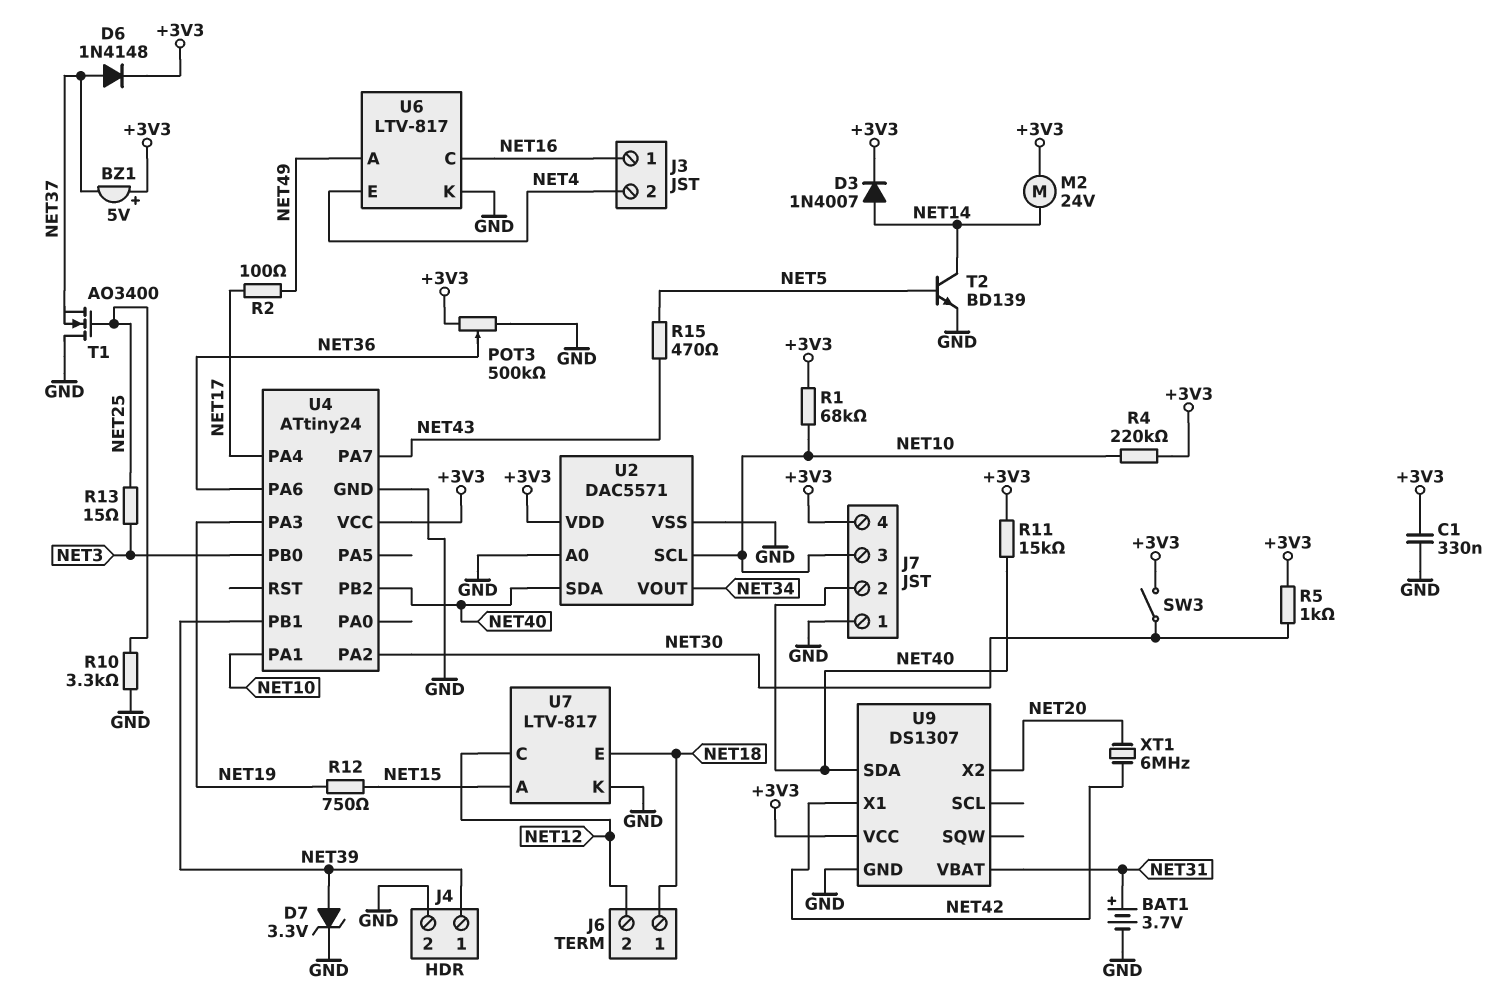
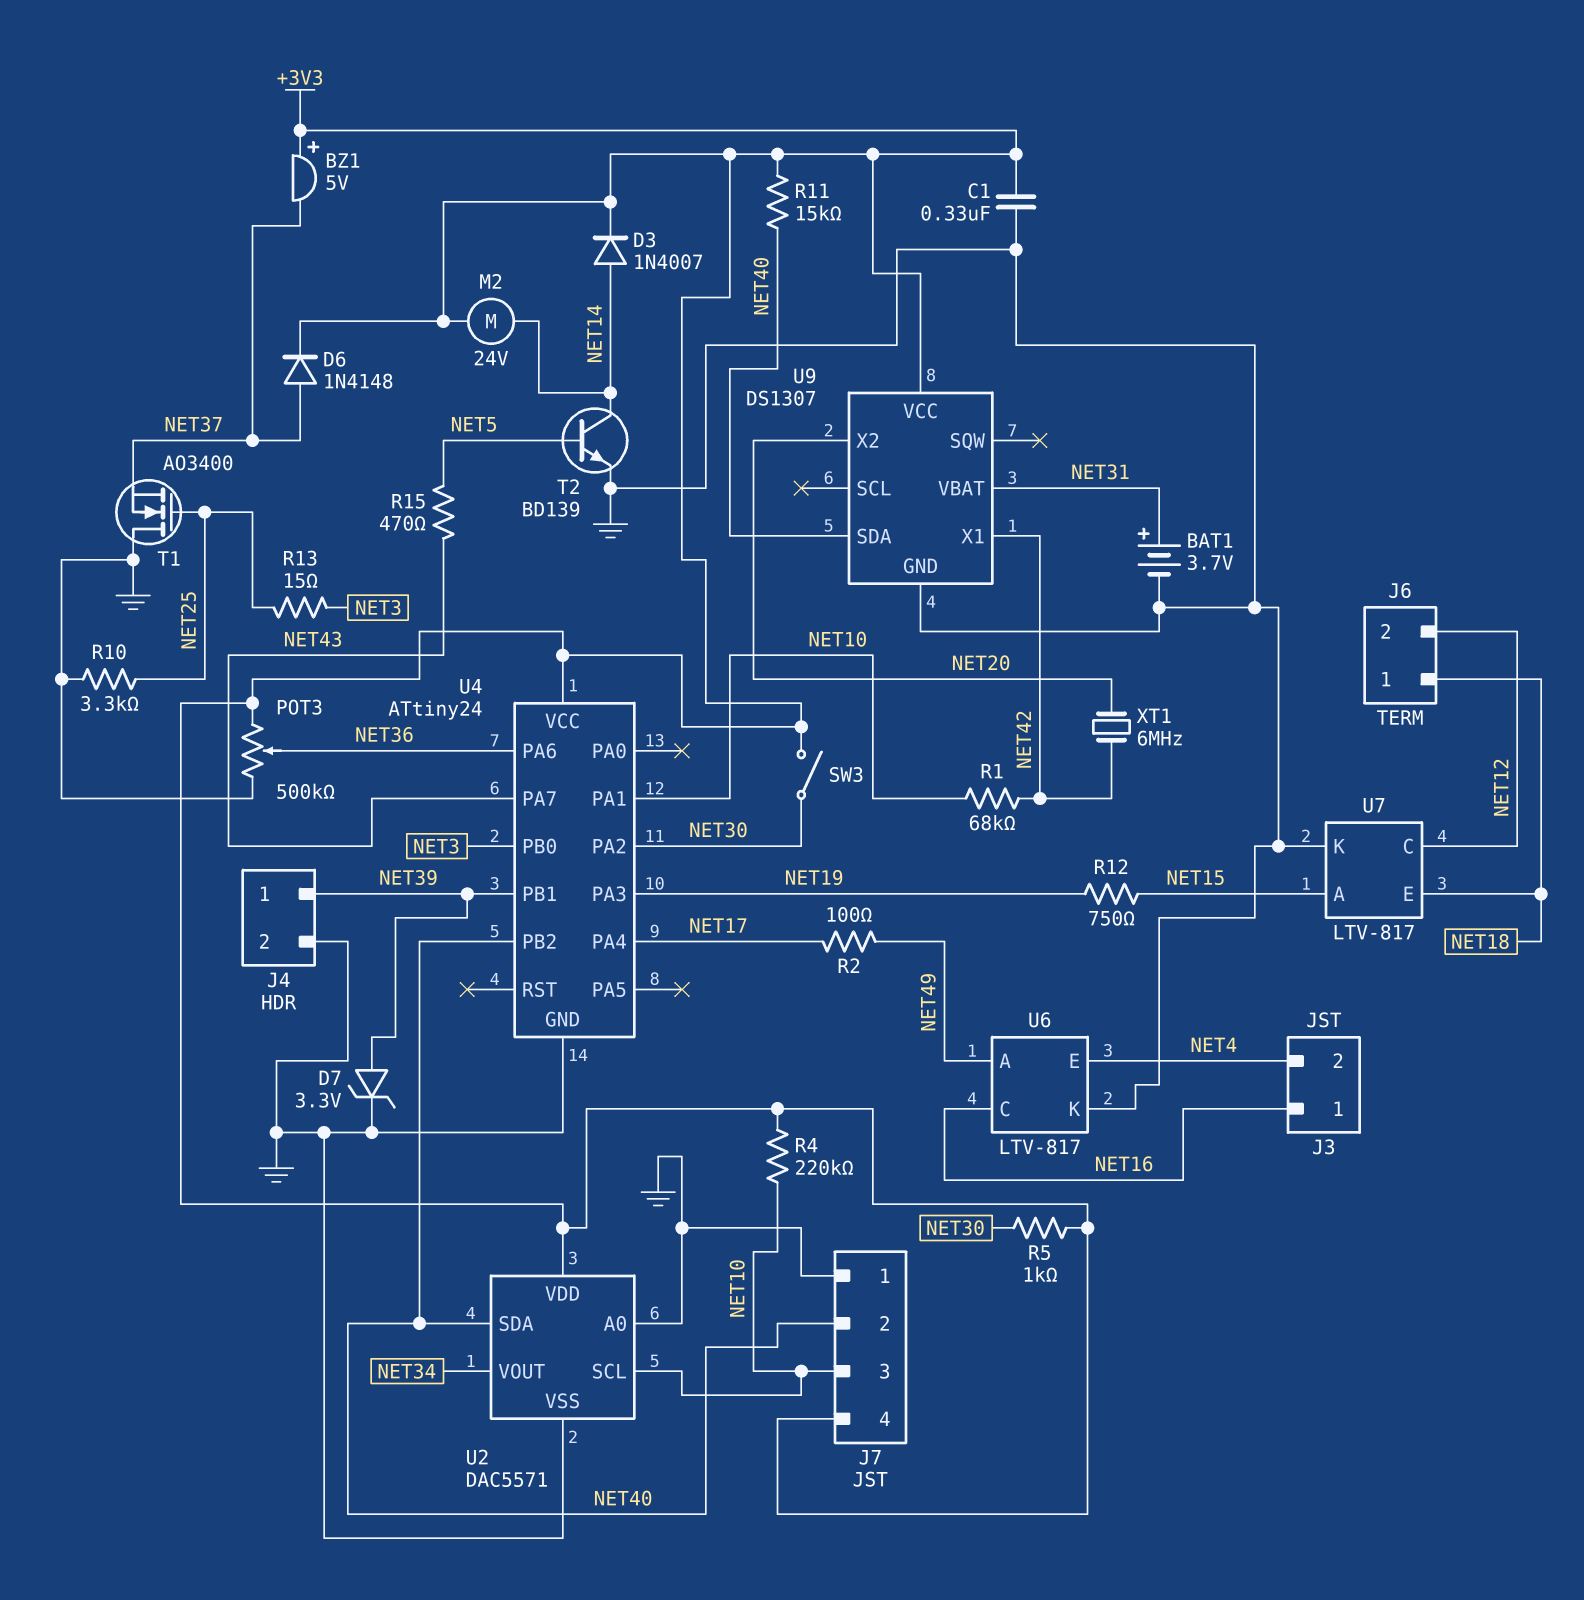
R1: 68k (+3V3, NET10) -> 68k (NET10, NET42)

